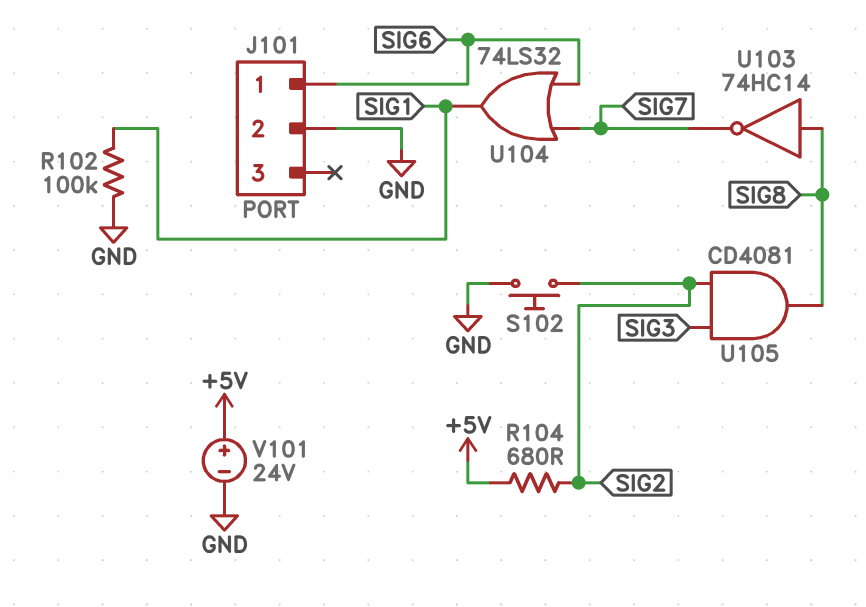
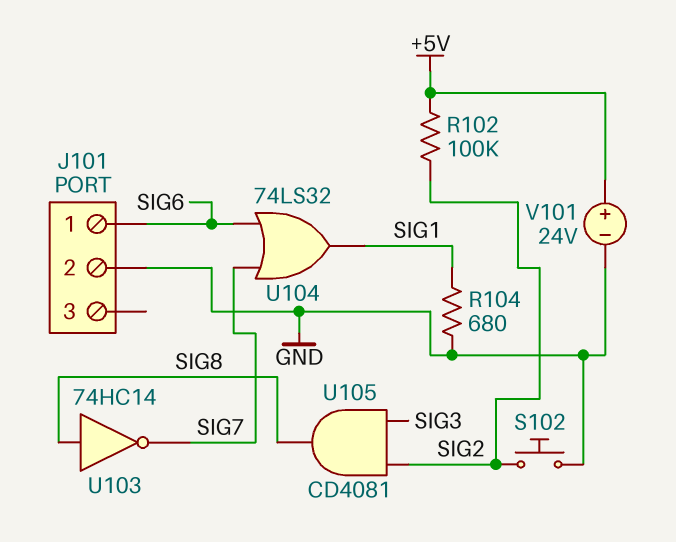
R102: 100k (GND, SIG1) -> 100k (+5V, SIG2)
R104: 680 (+5V, SIG2) -> 680 (GND, SIG1)

